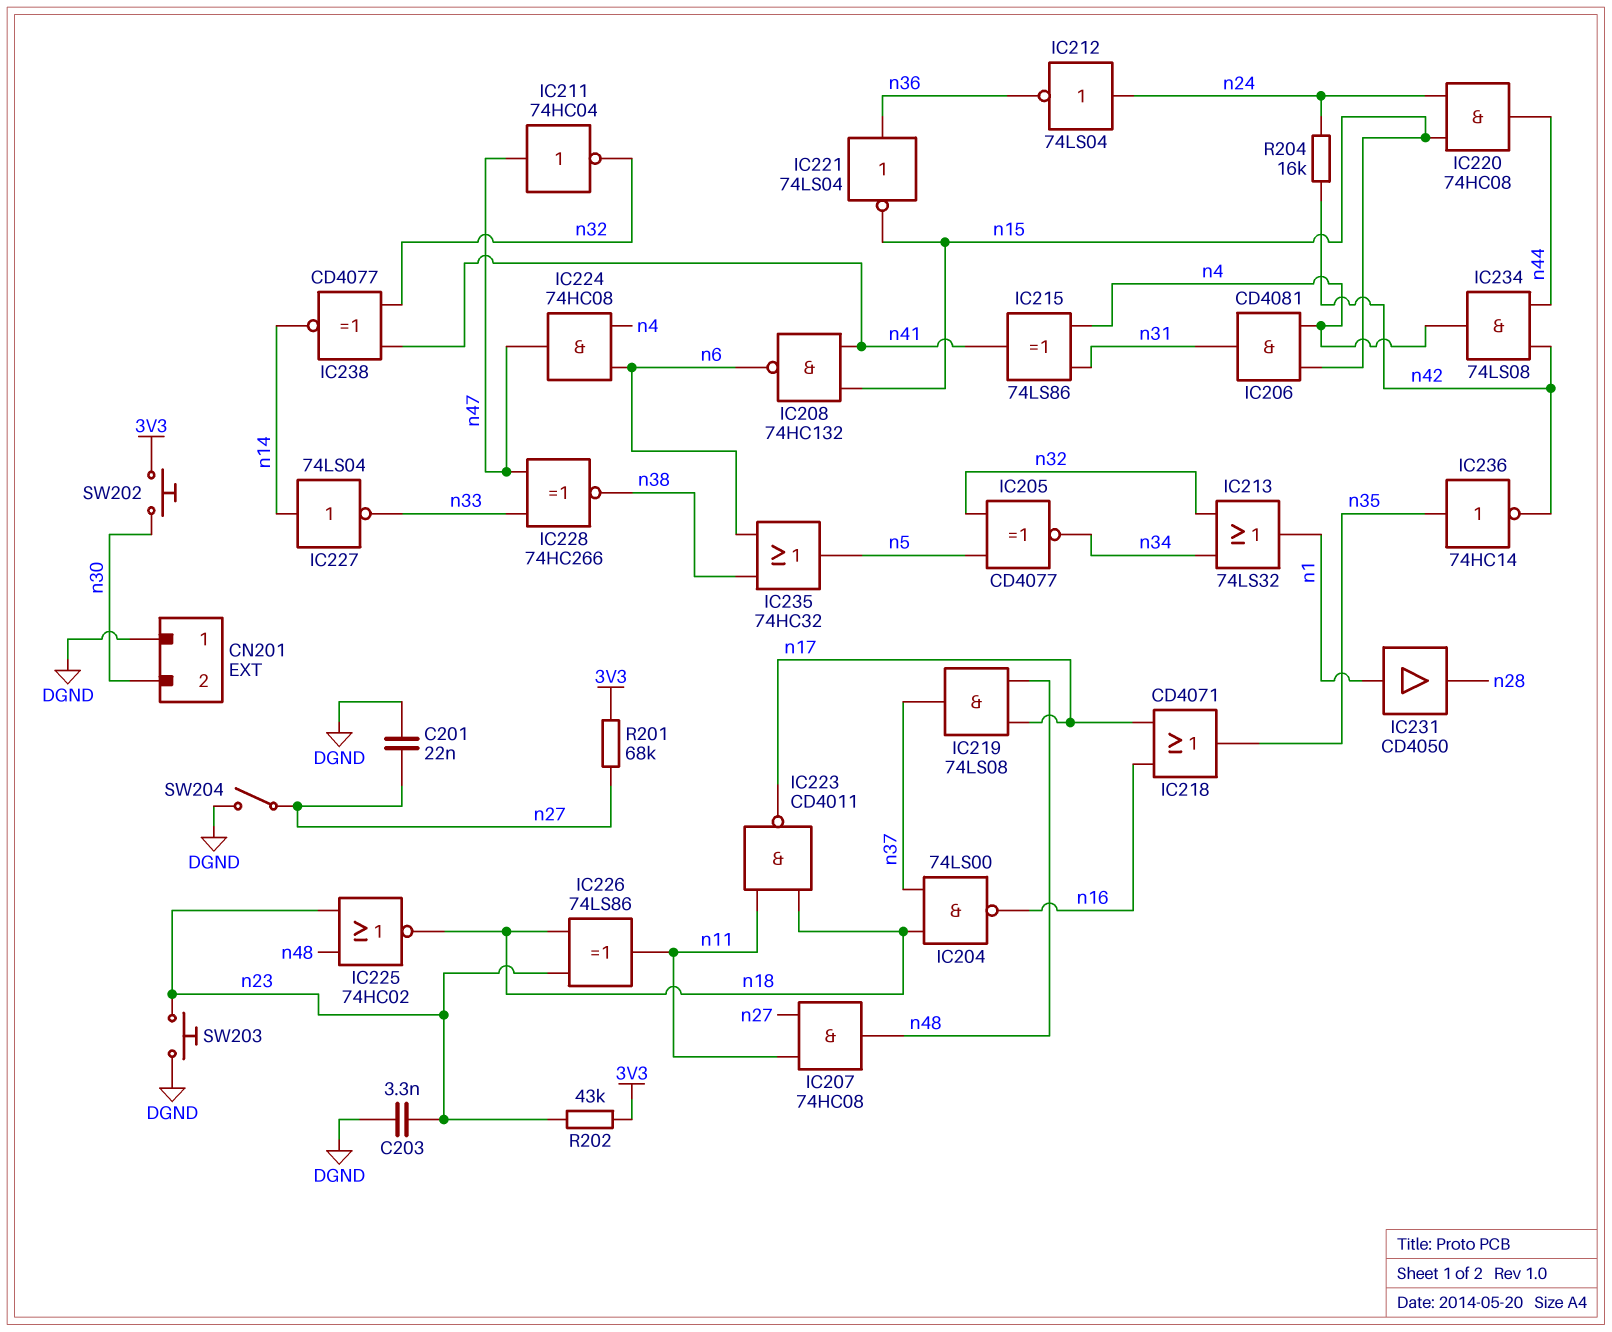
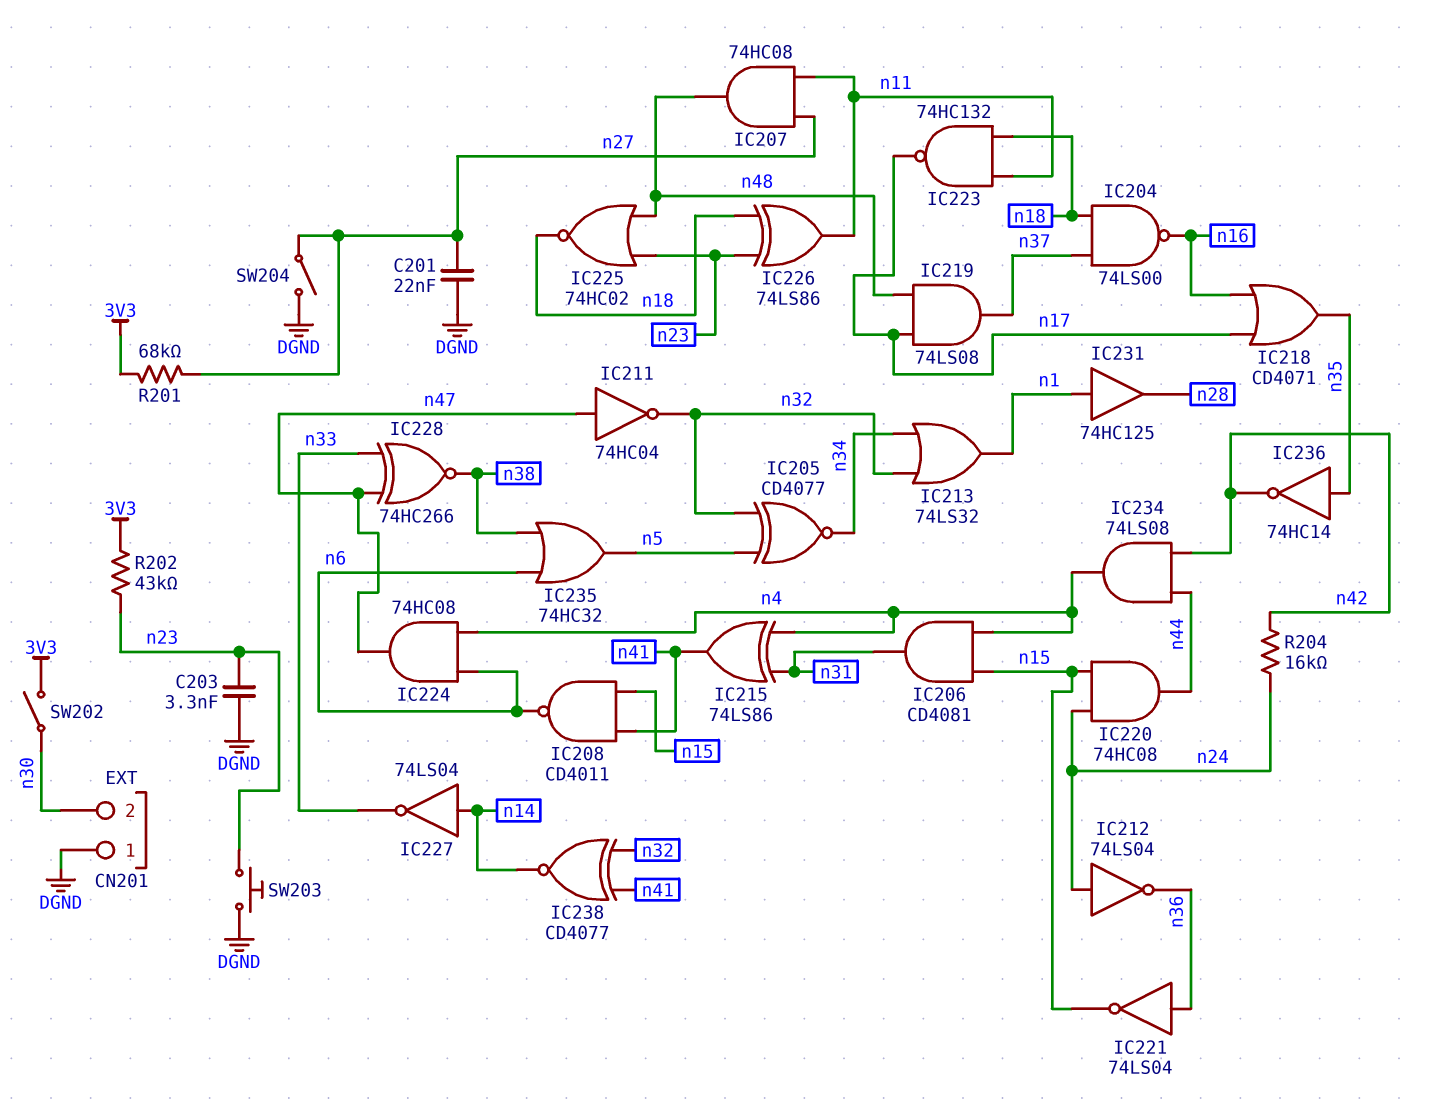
IC208: NAND 74HC132 (in n15, in n41, out n6) -> NAND CD4011 (in n15, in n41, out n6)
IC223: NAND CD4011 (in n11, in n18, out n17) -> NAND 74HC132 (in n11, in n18, out n17)
IC231: buffer CD4050 (in n1, out n28) -> buffer 74HC125 (in n1, out n28)
SW202: button (3V3, n30) -> switch (3V3, n30)

